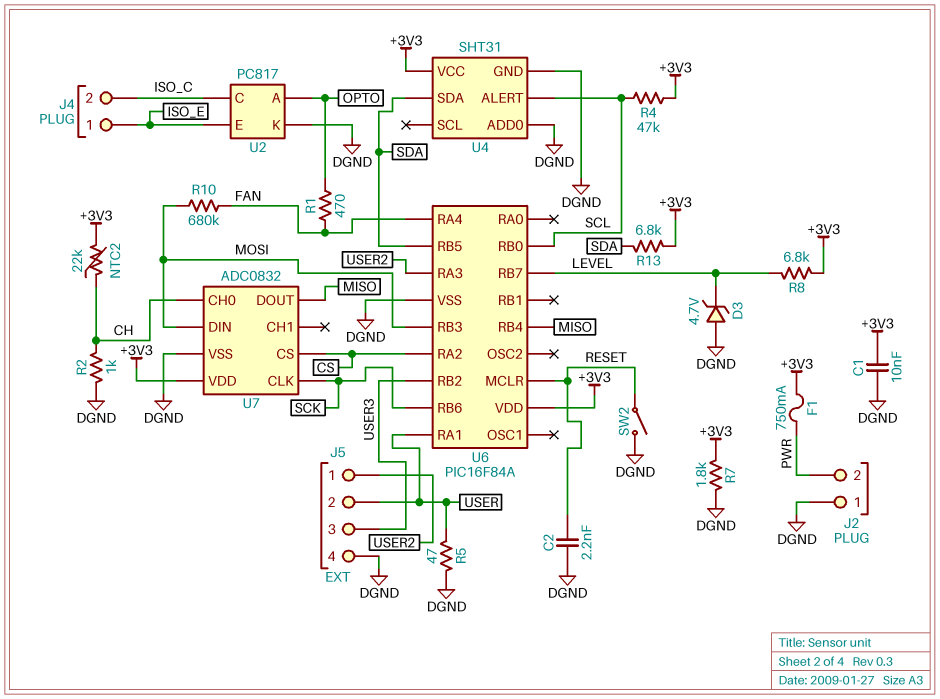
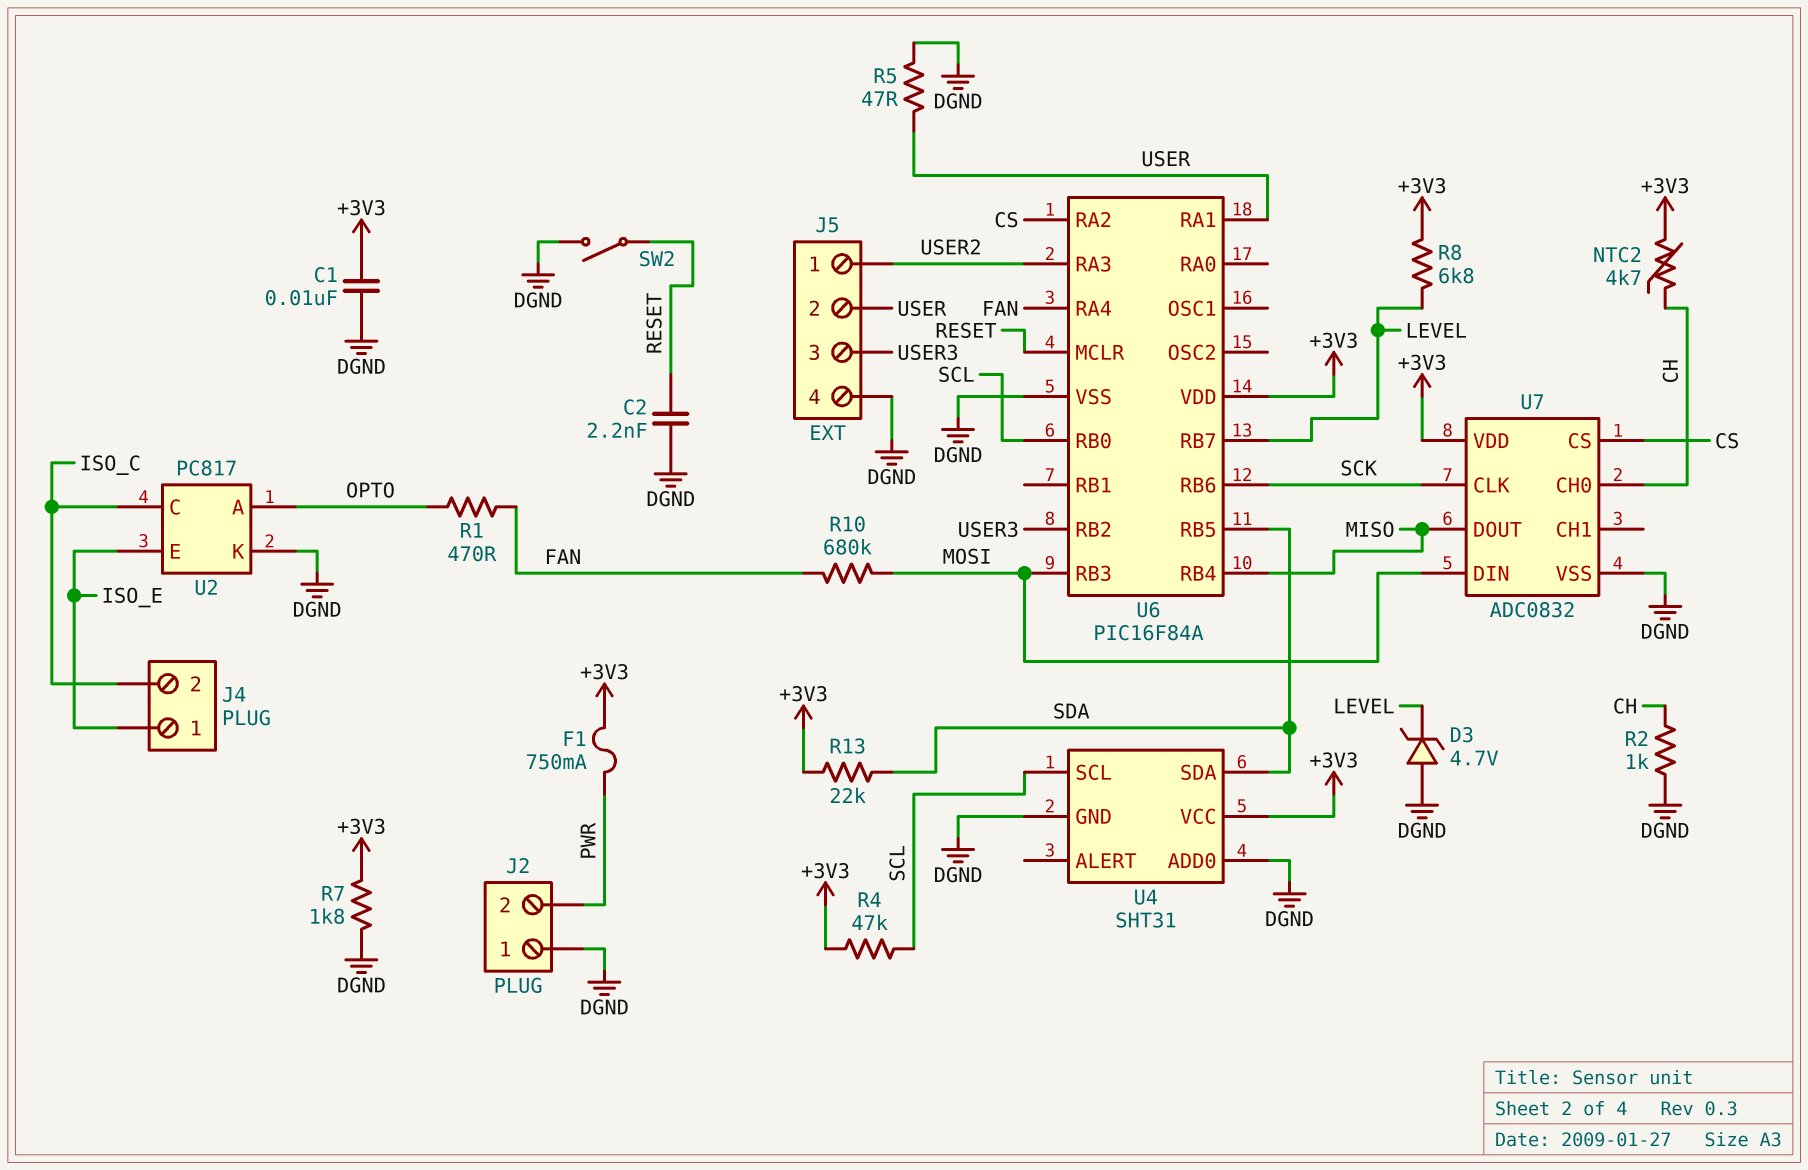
NTC2: 22k (+3V3, CH) -> 4.7k (+3V3, CH)
R13: 6.8k (+3V3, SDA) -> 22k (+3V3, SDA)
U4 pin ALERT: SCL -> none
U4 pin SCL: none -> SCL

